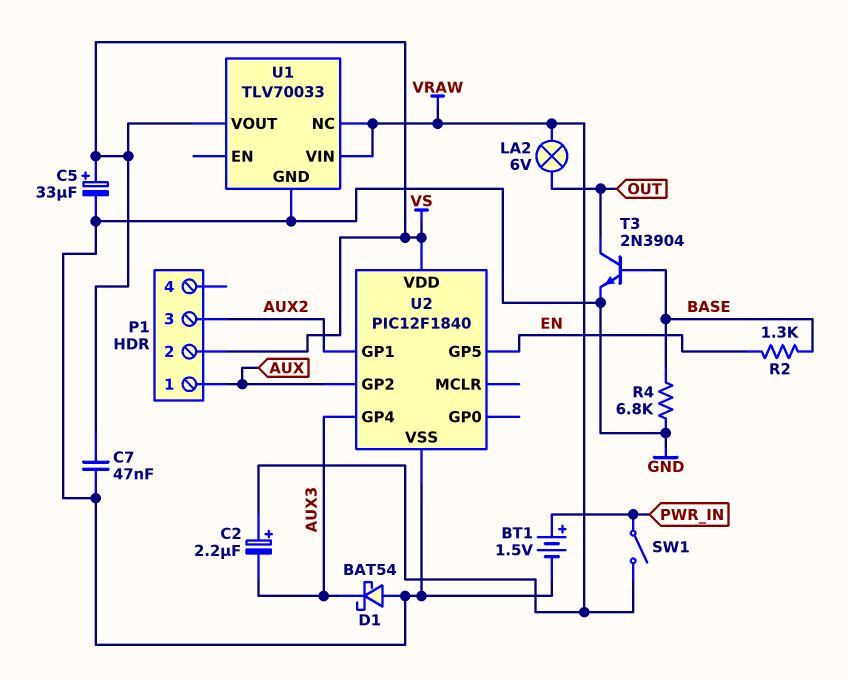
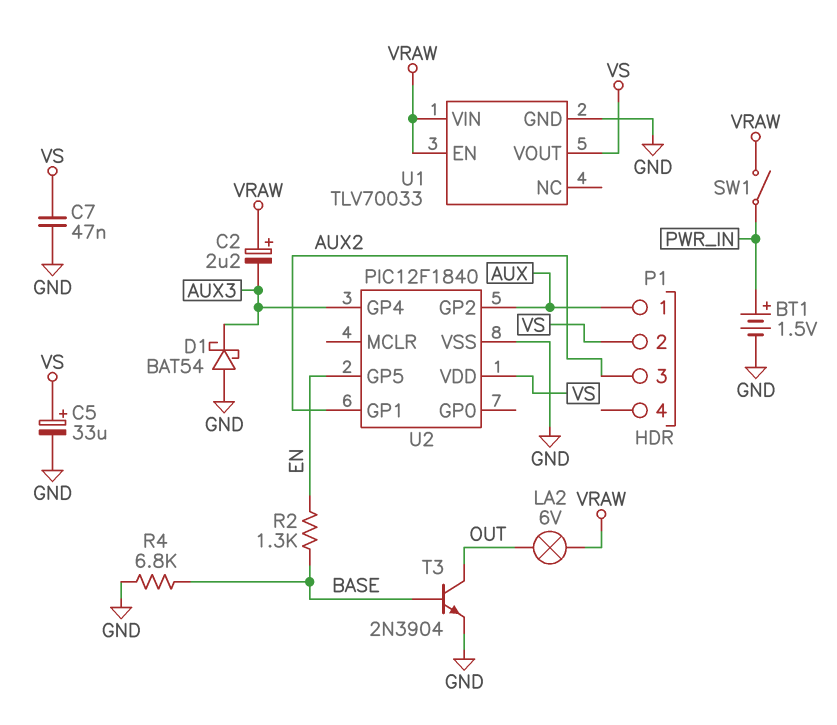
U1 pin EN: none -> VRAW
U1 pin NC: VRAW -> none

